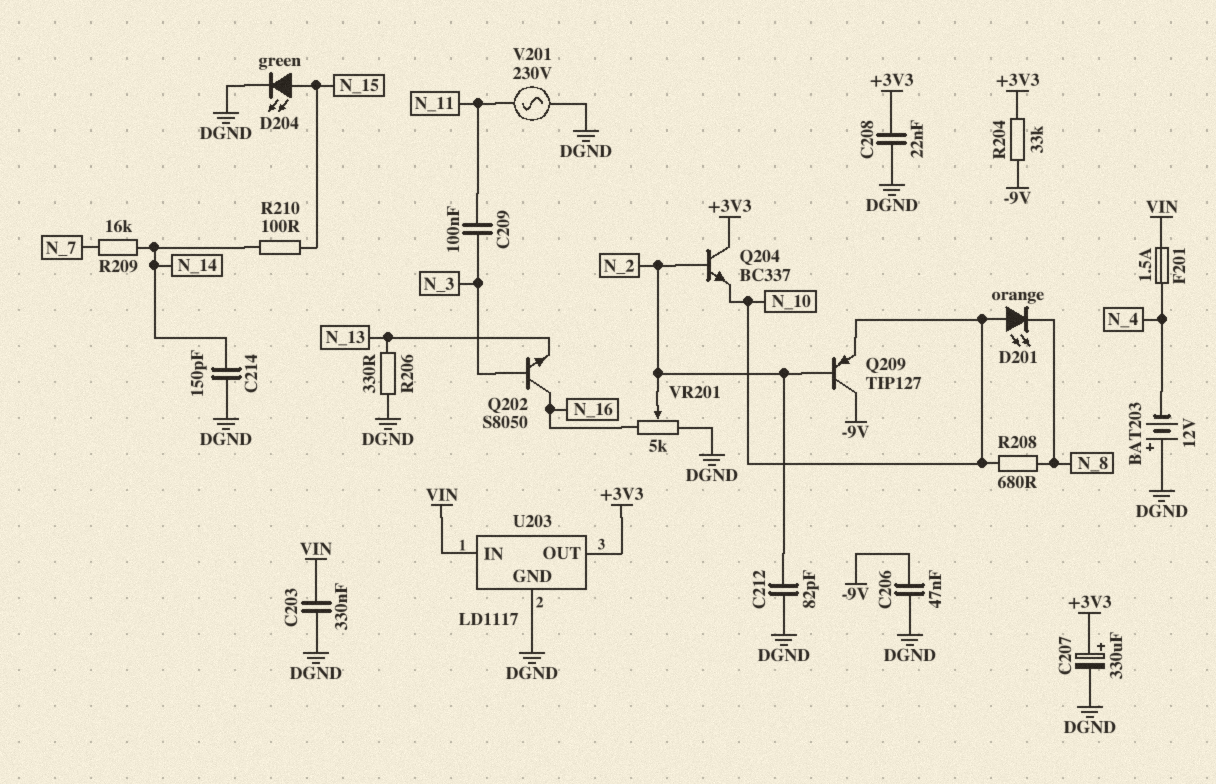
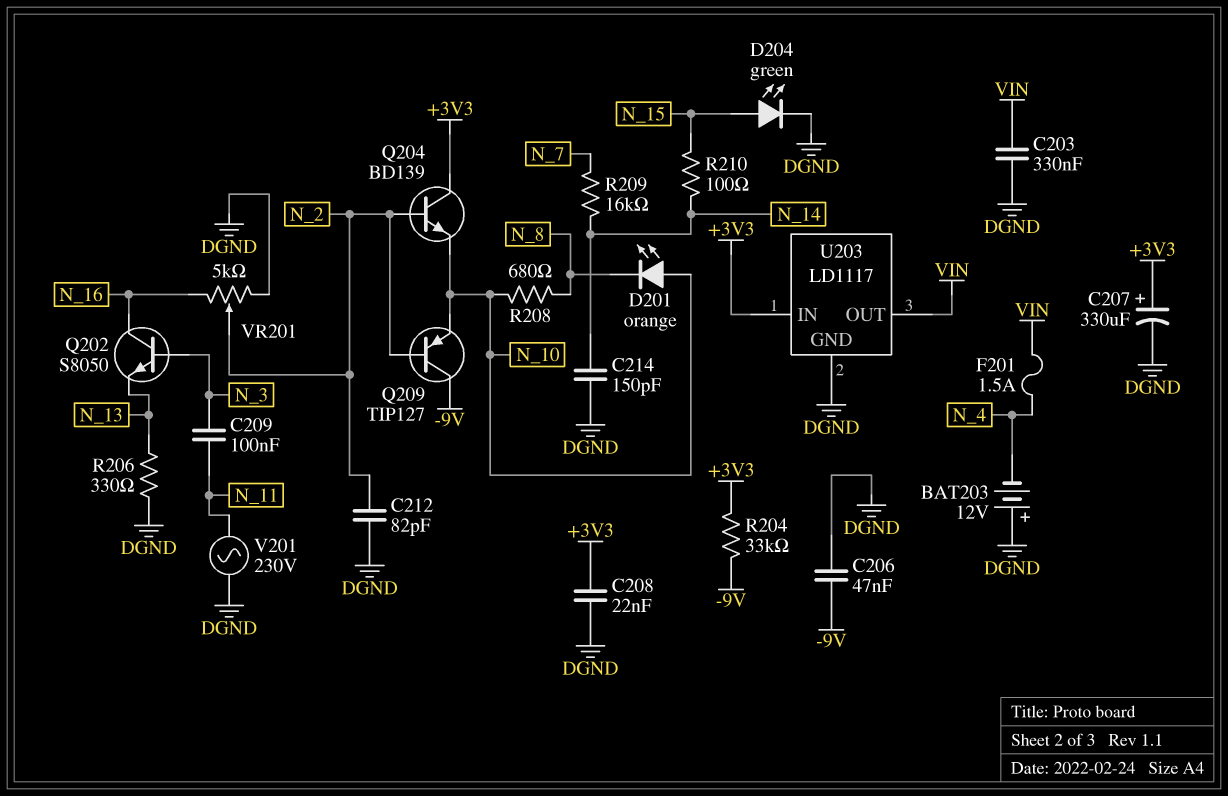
Q204: NPN BC337 (B N_2, C +3V3, E N_10) -> NPN BD139 (B N_2, C +3V3, E N_10)
U203 pin IN: VIN -> +3V3
U203 pin OUT: +3V3 -> VIN

